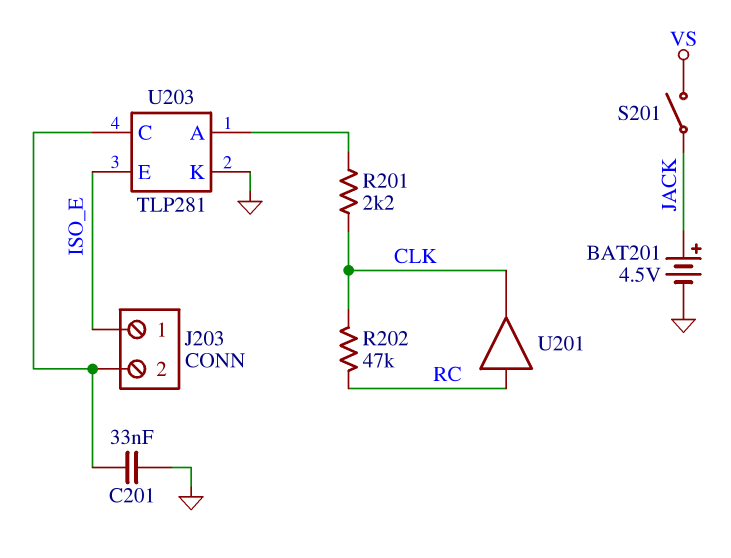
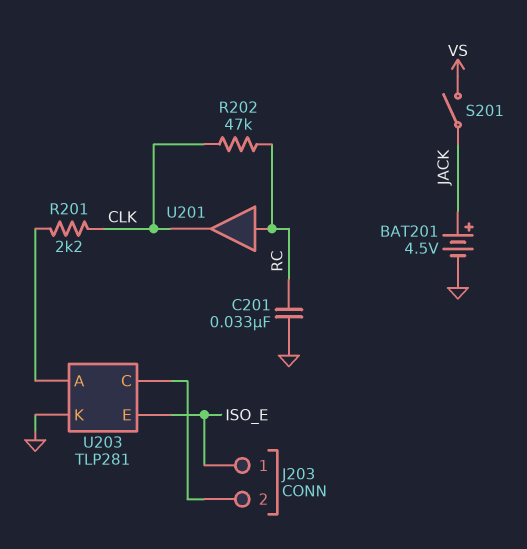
C201: 33nF (GND, J203/2) -> 33nF (GND, RC)

